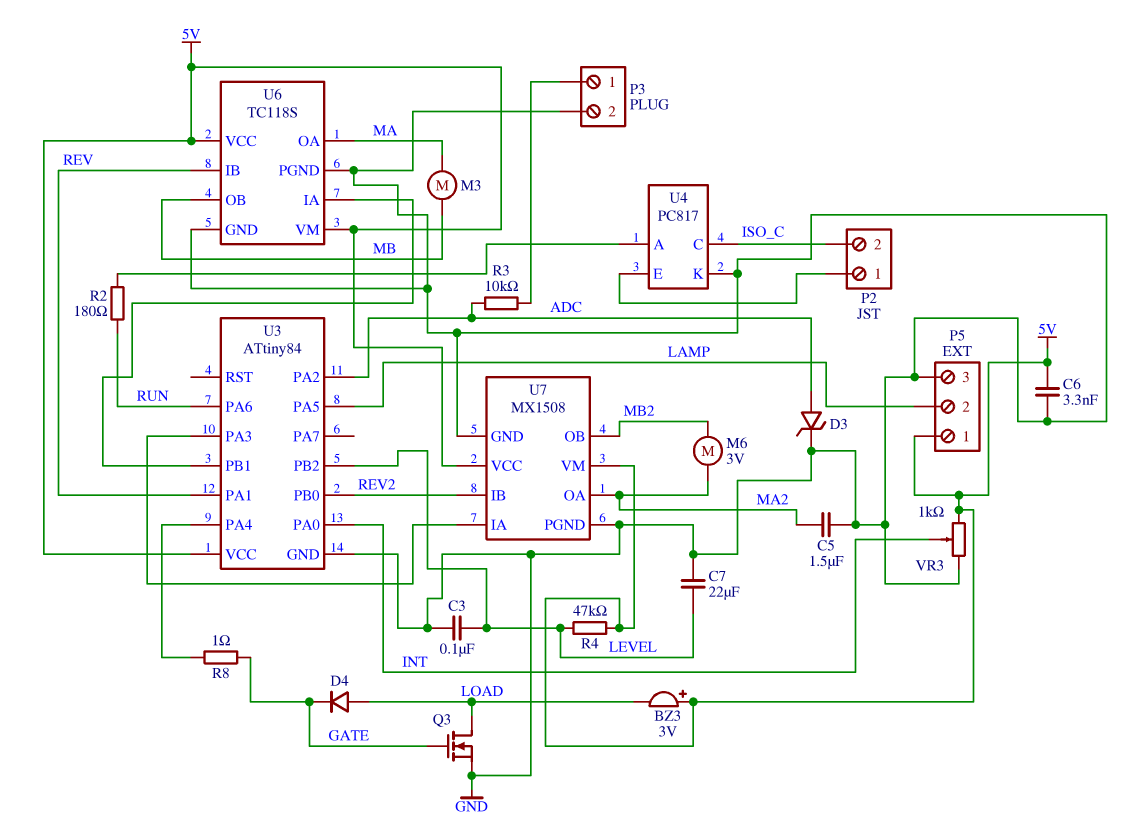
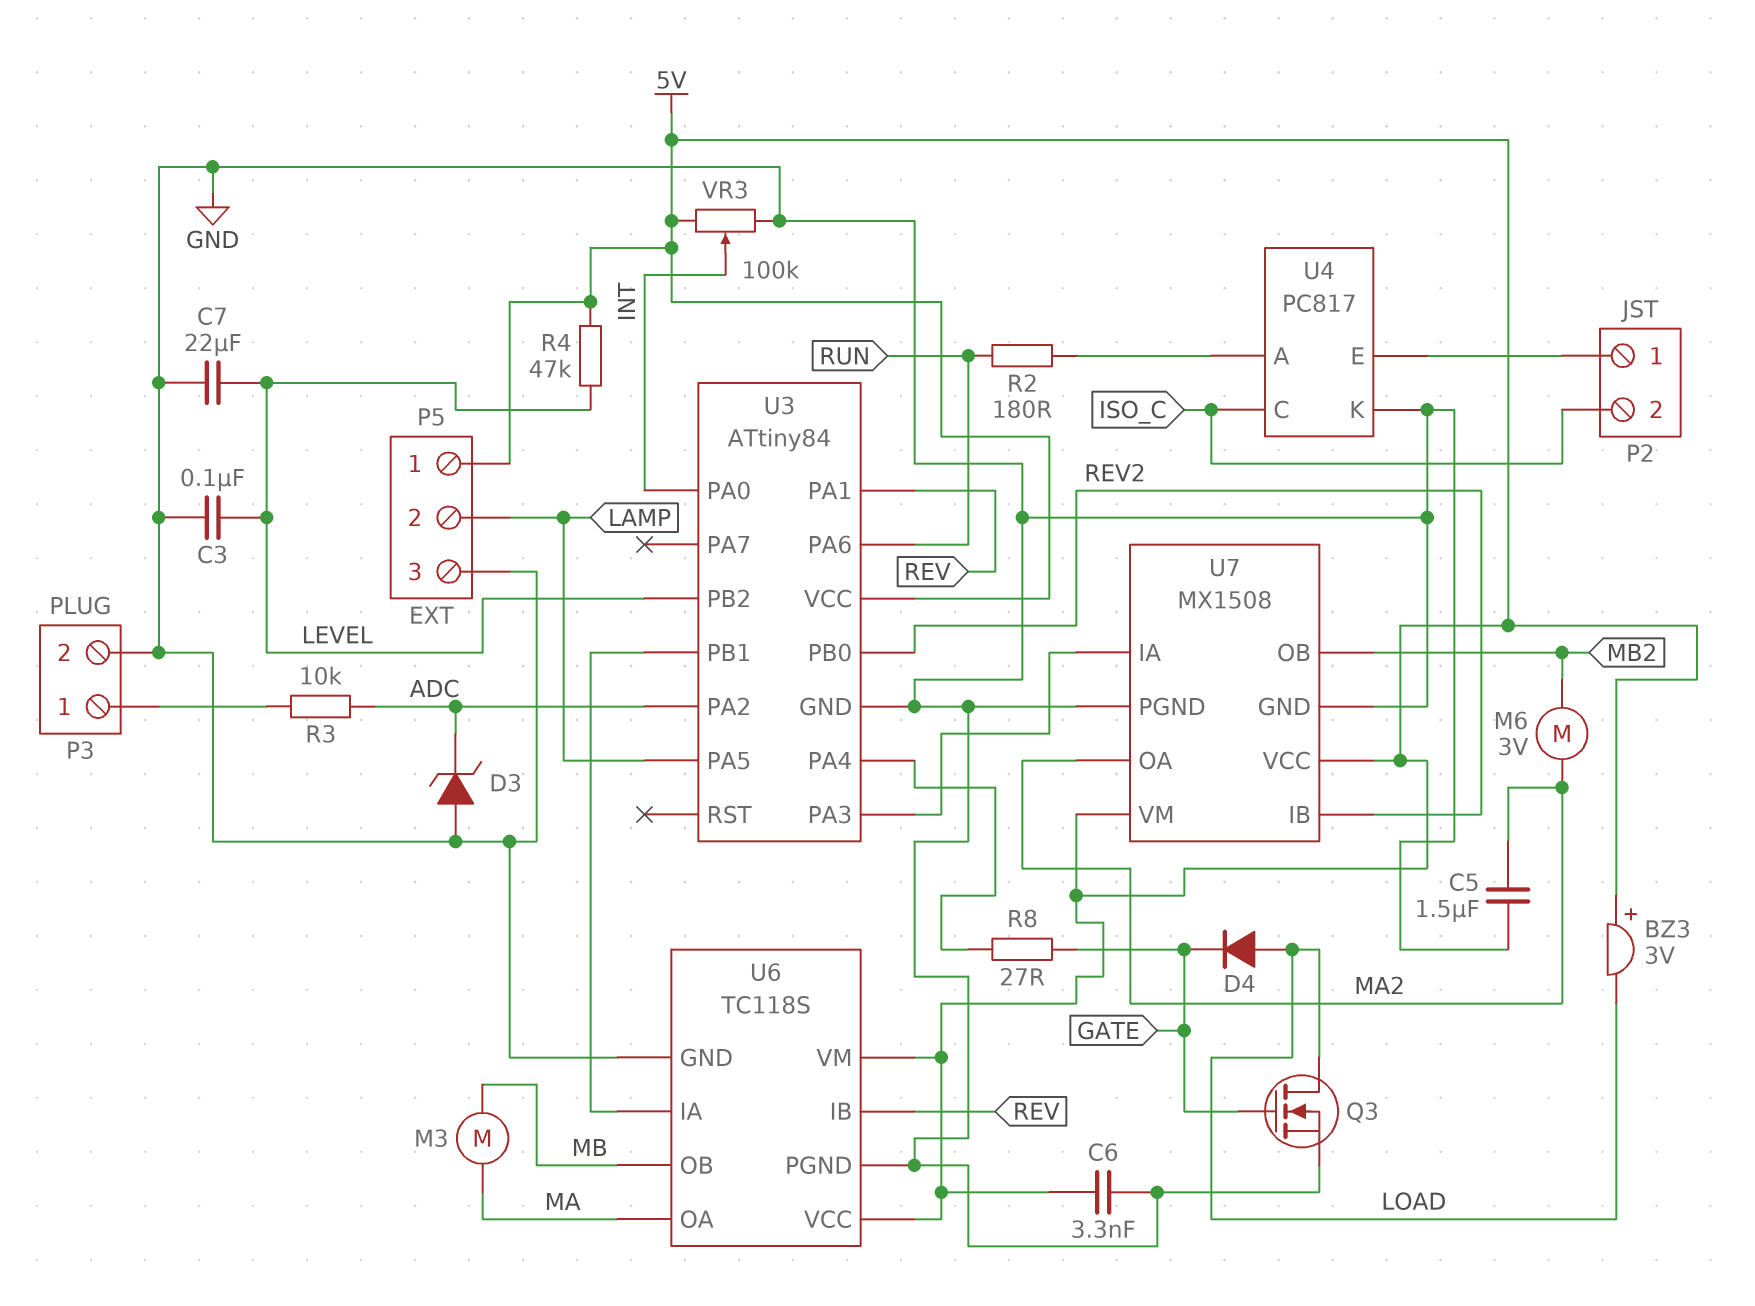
D3: zener (A ADC, K GND) -> zener (A GND, K ADC)
R8: 1 (GATE, U3/PA4) -> 27 (GATE, U3/PA4)
VR3: 1k (5V, GND, wiper INT) -> 100k (5V, GND, wiper INT)

